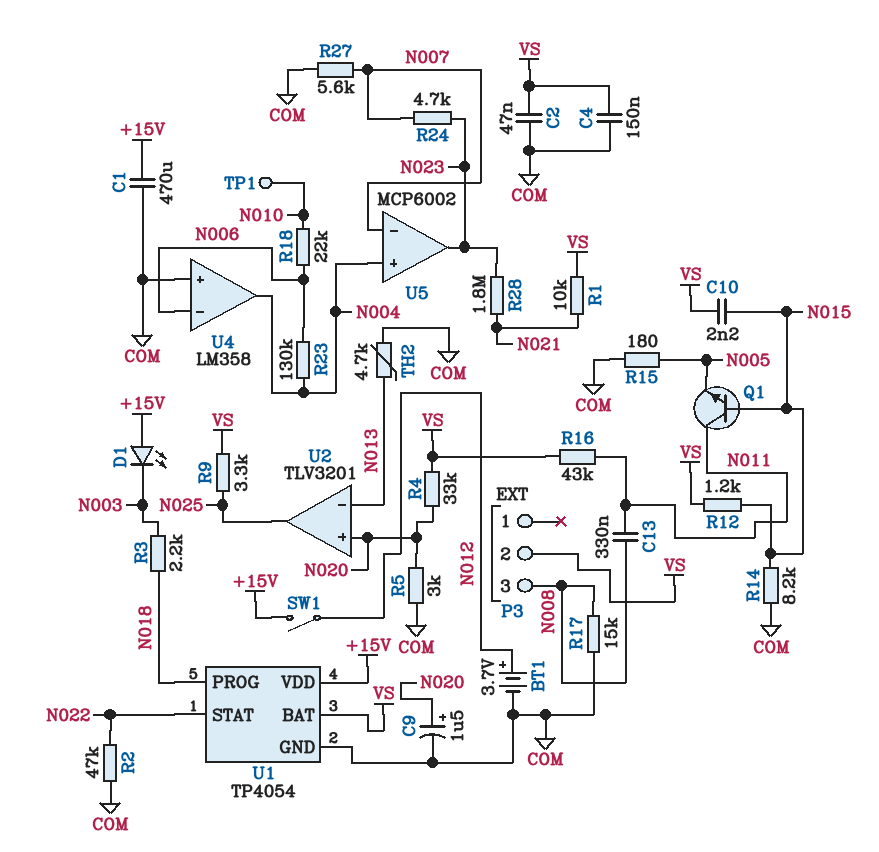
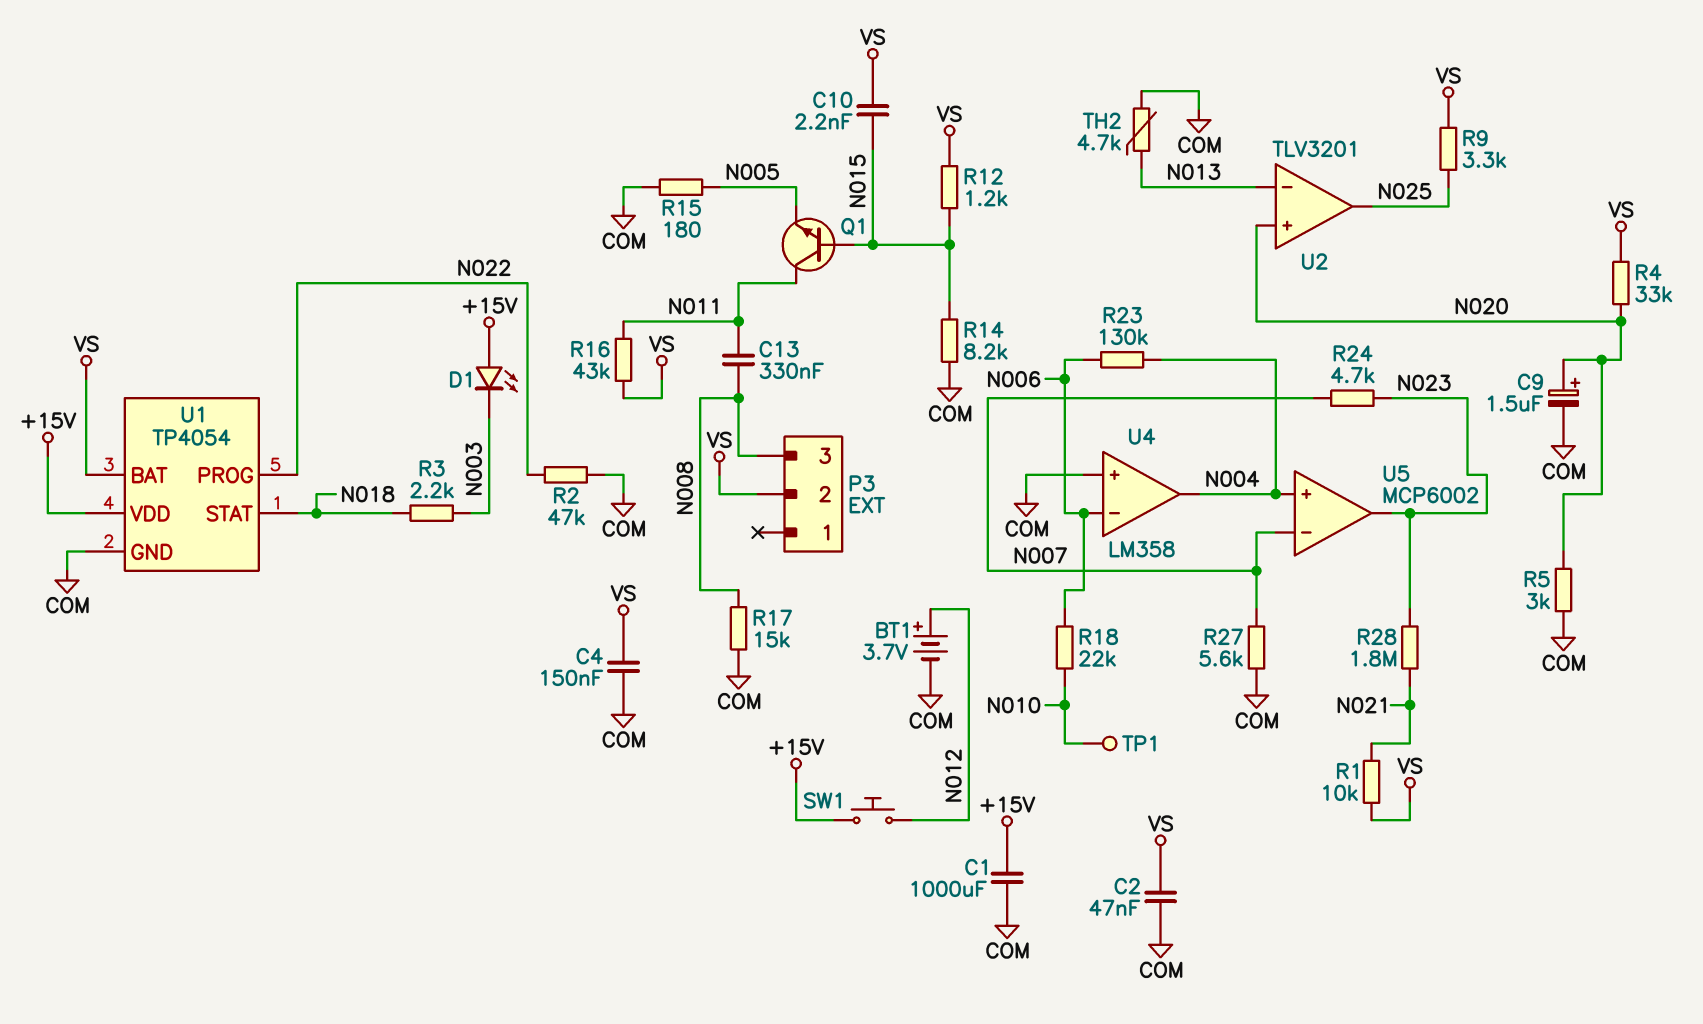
C1: 470uF (+15V, COM) -> 1000uF (+15V, COM)
SW1: switch (+15V, N012) -> button (+15V, N012)
U1 pin PROG: N018 -> N022
U1 pin STAT: N022 -> N018

